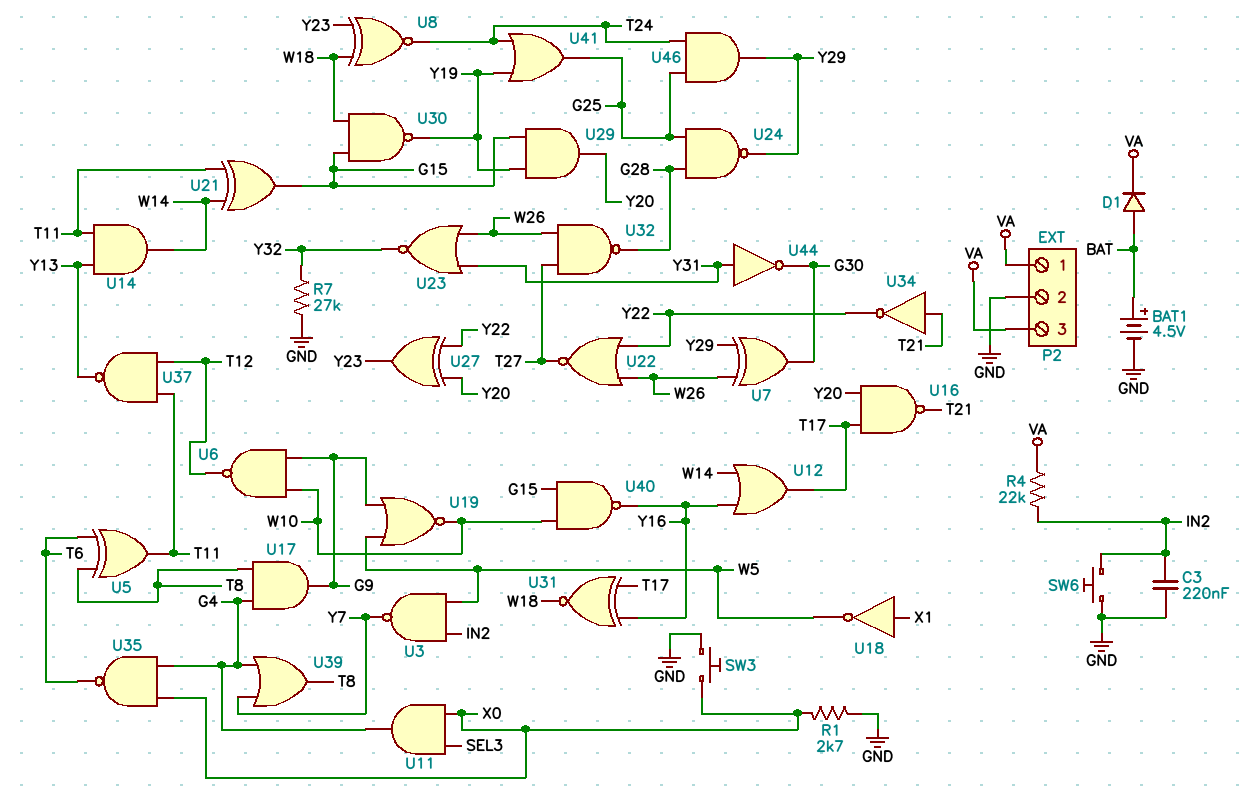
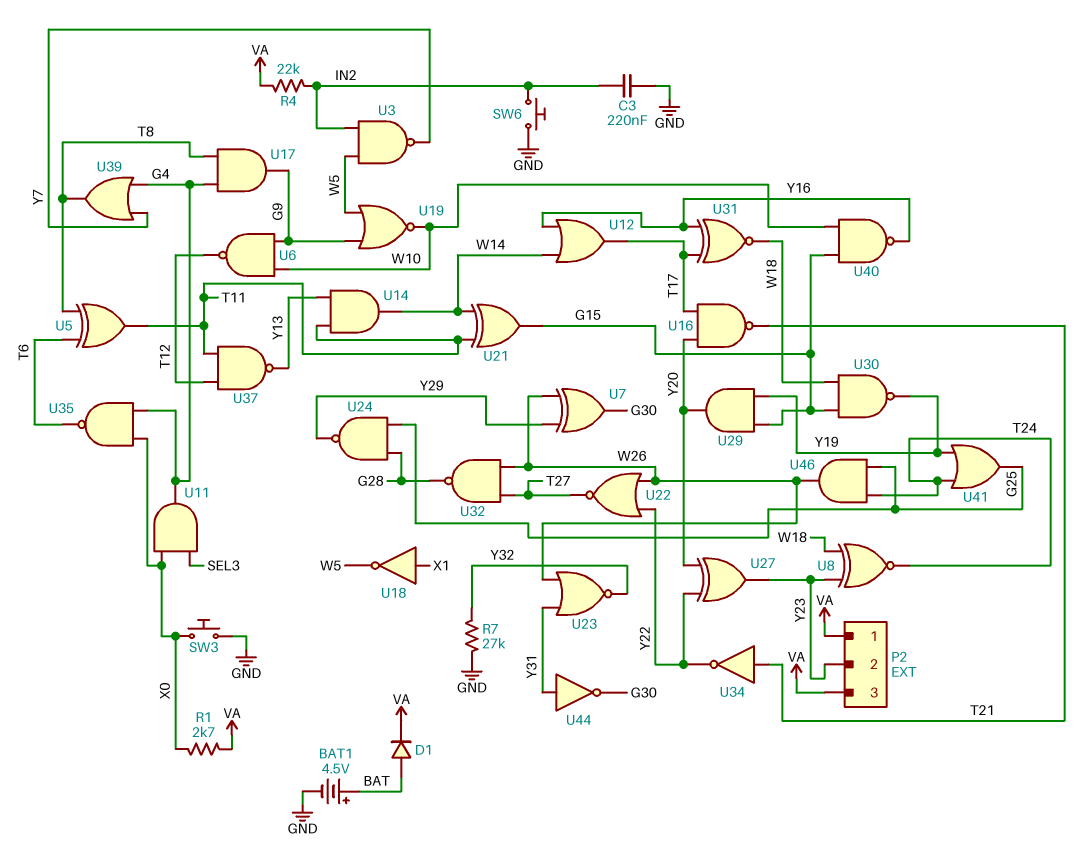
P2 pin 2: GND -> Y23
R1: 2.7k (GND, X0) -> 2.7k (VA, X0)
U46: AND (in G25, in T24, out Y29) -> AND (in G25, in T24, out W26)

